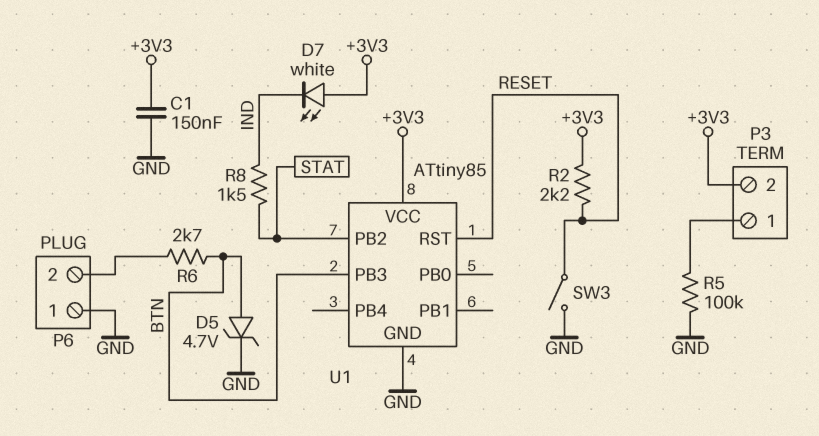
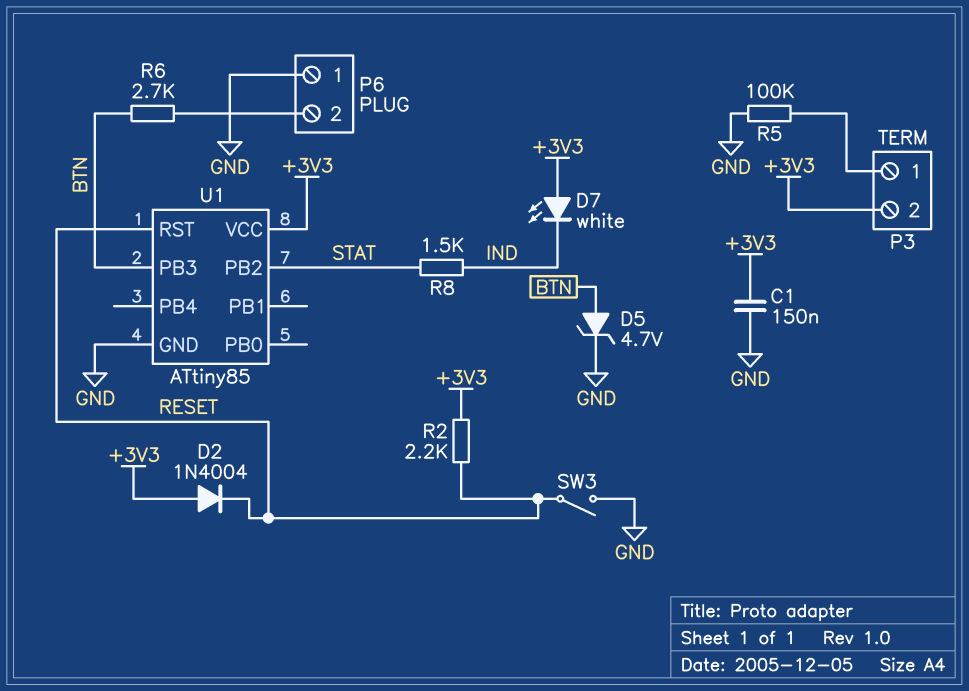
D2: none -> diode 1N4004 (A +3V3, K RESET)

